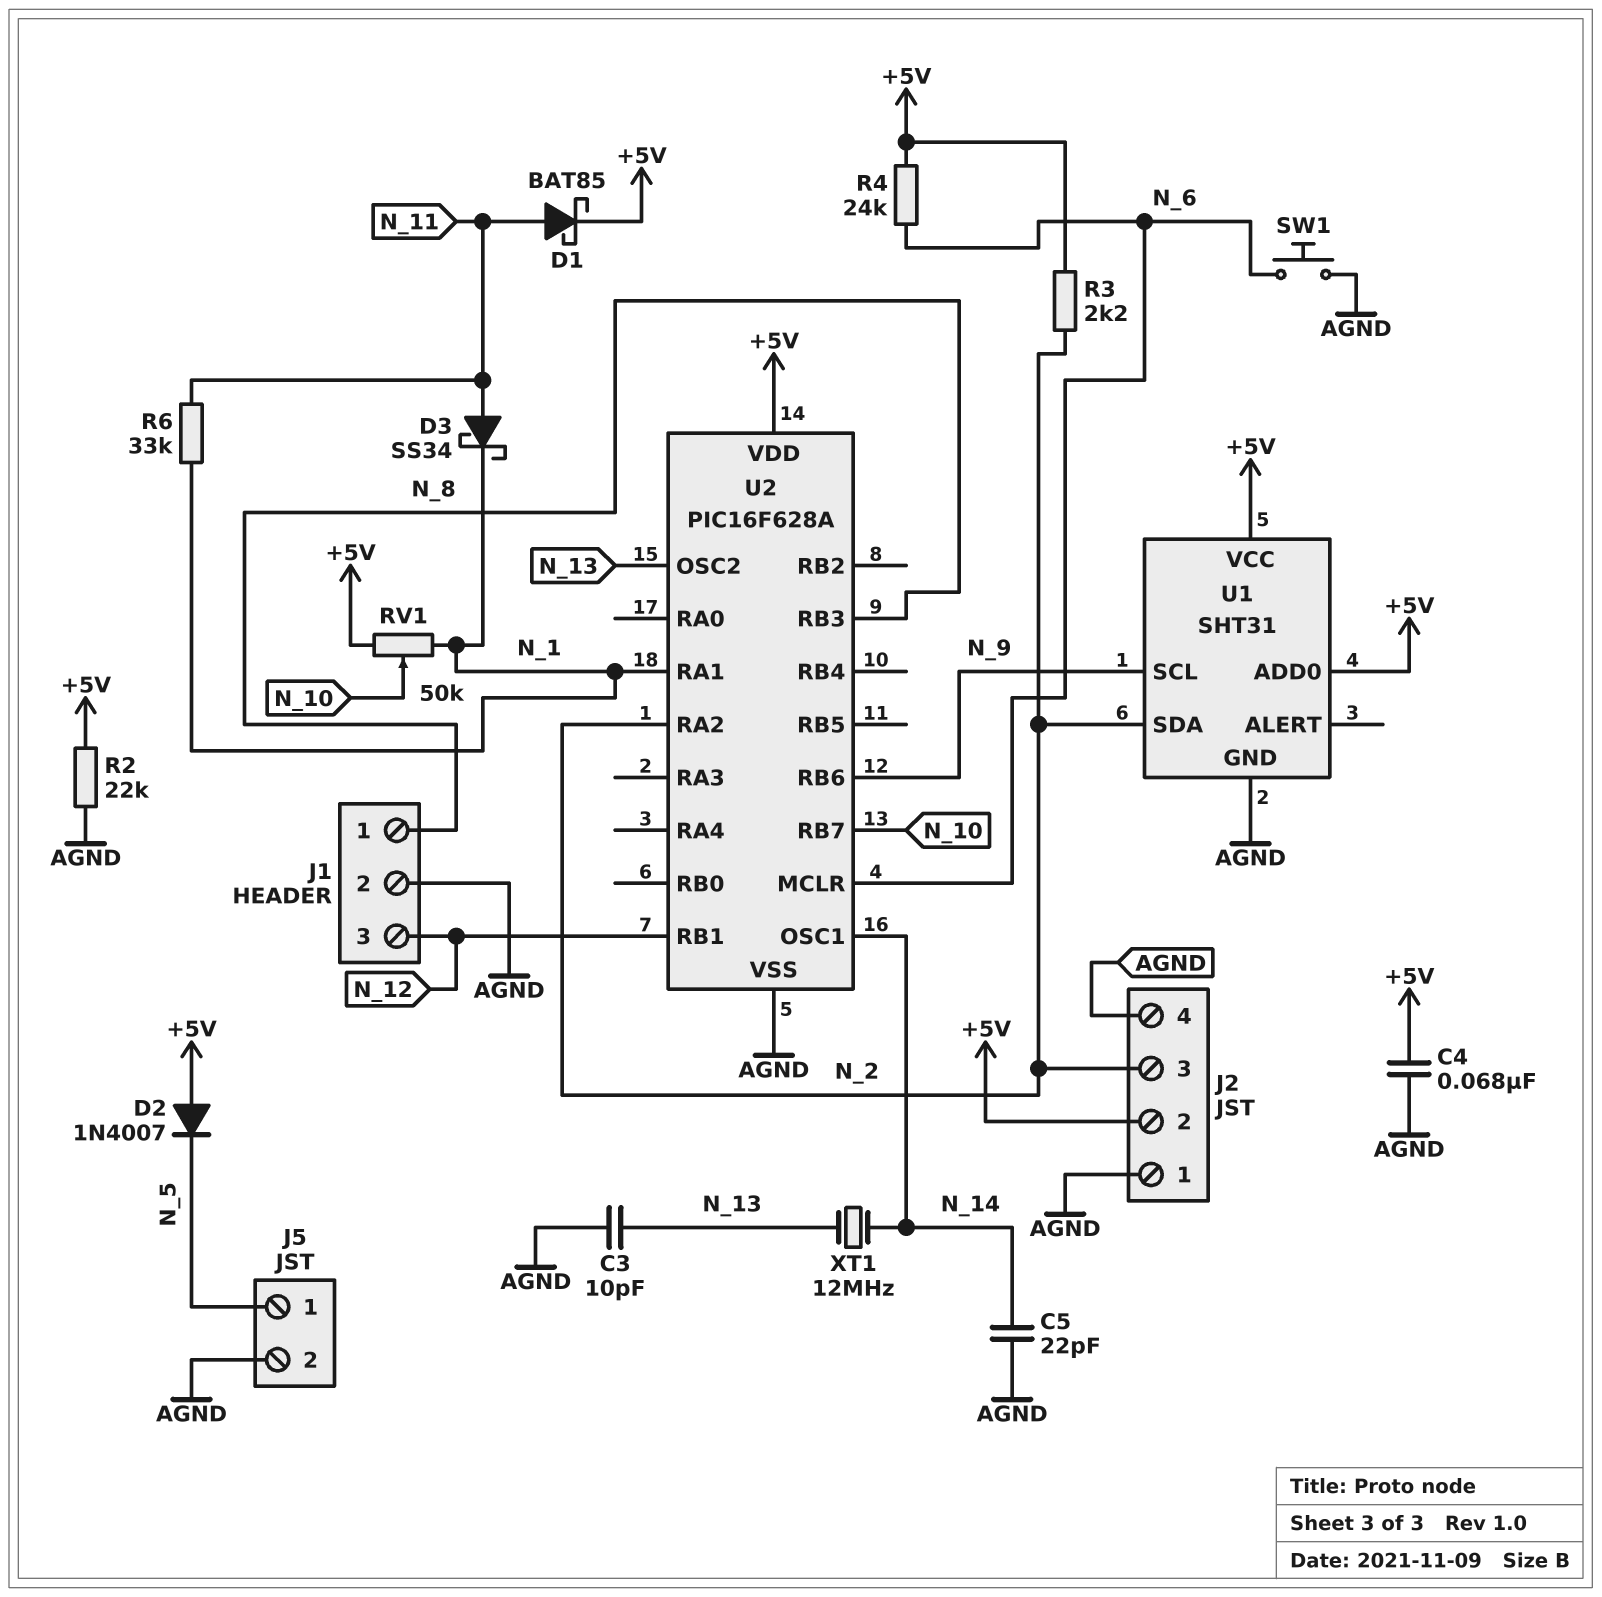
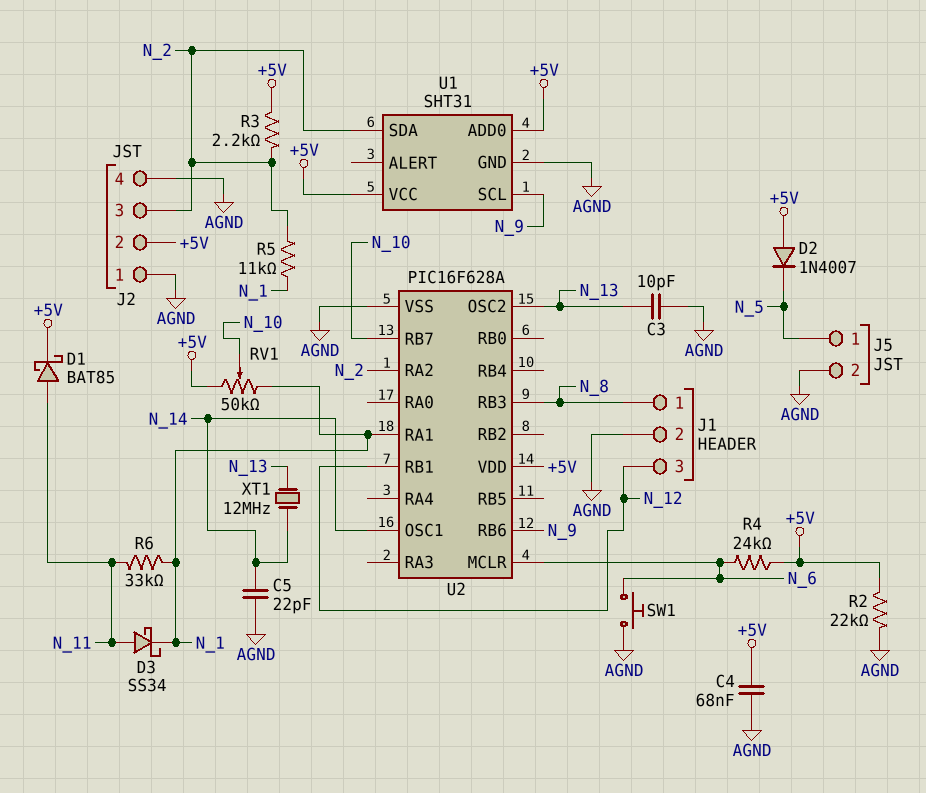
R5: none -> 11k (N_1, N_2)

